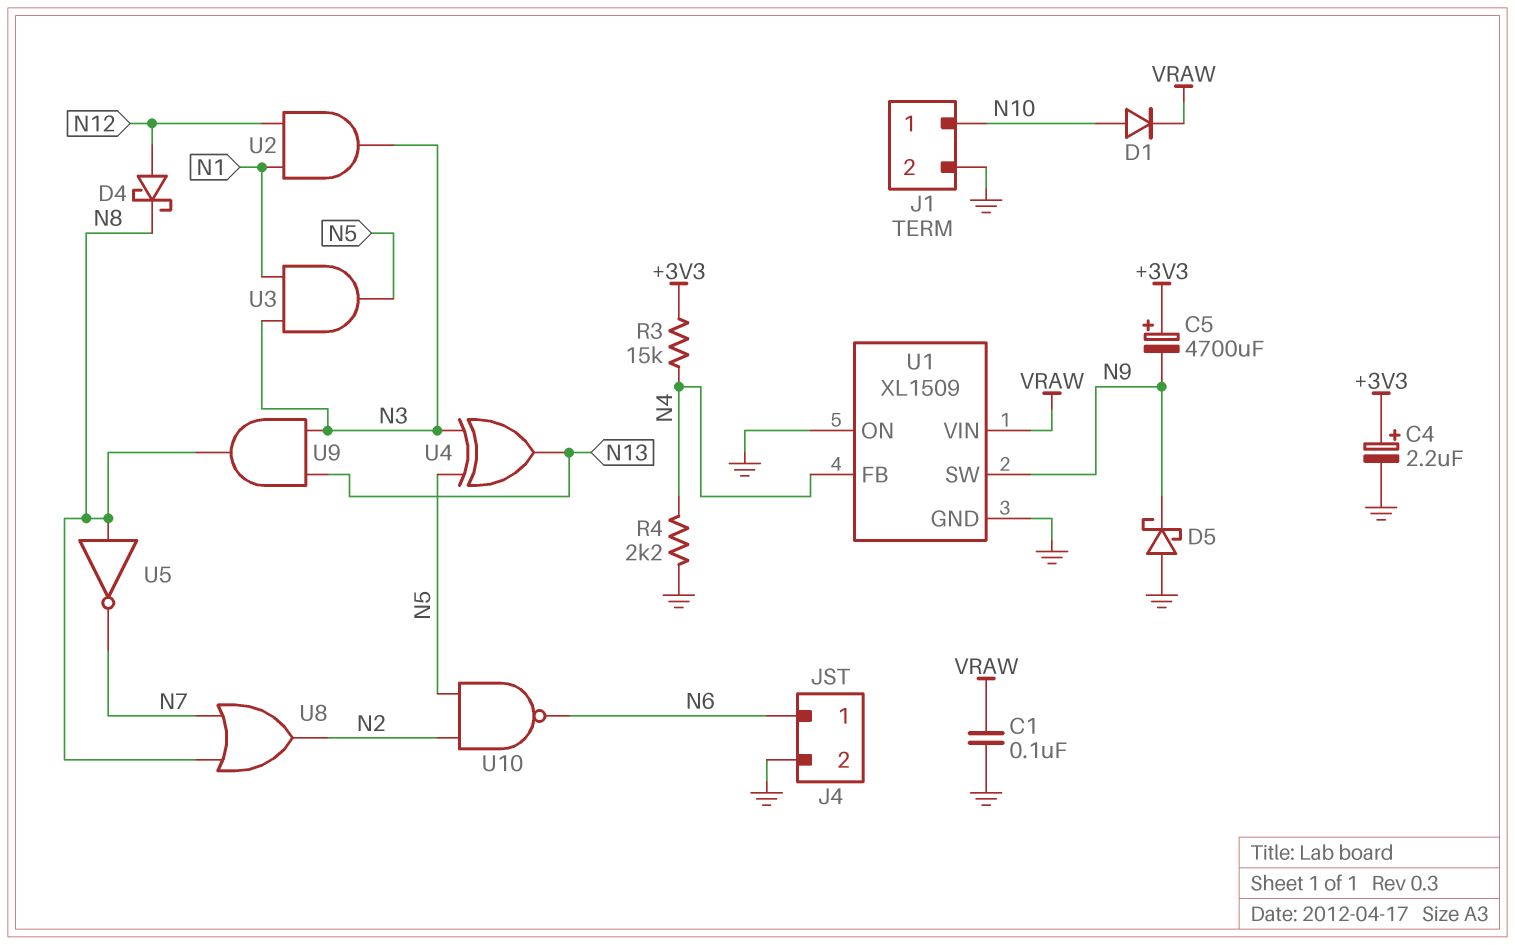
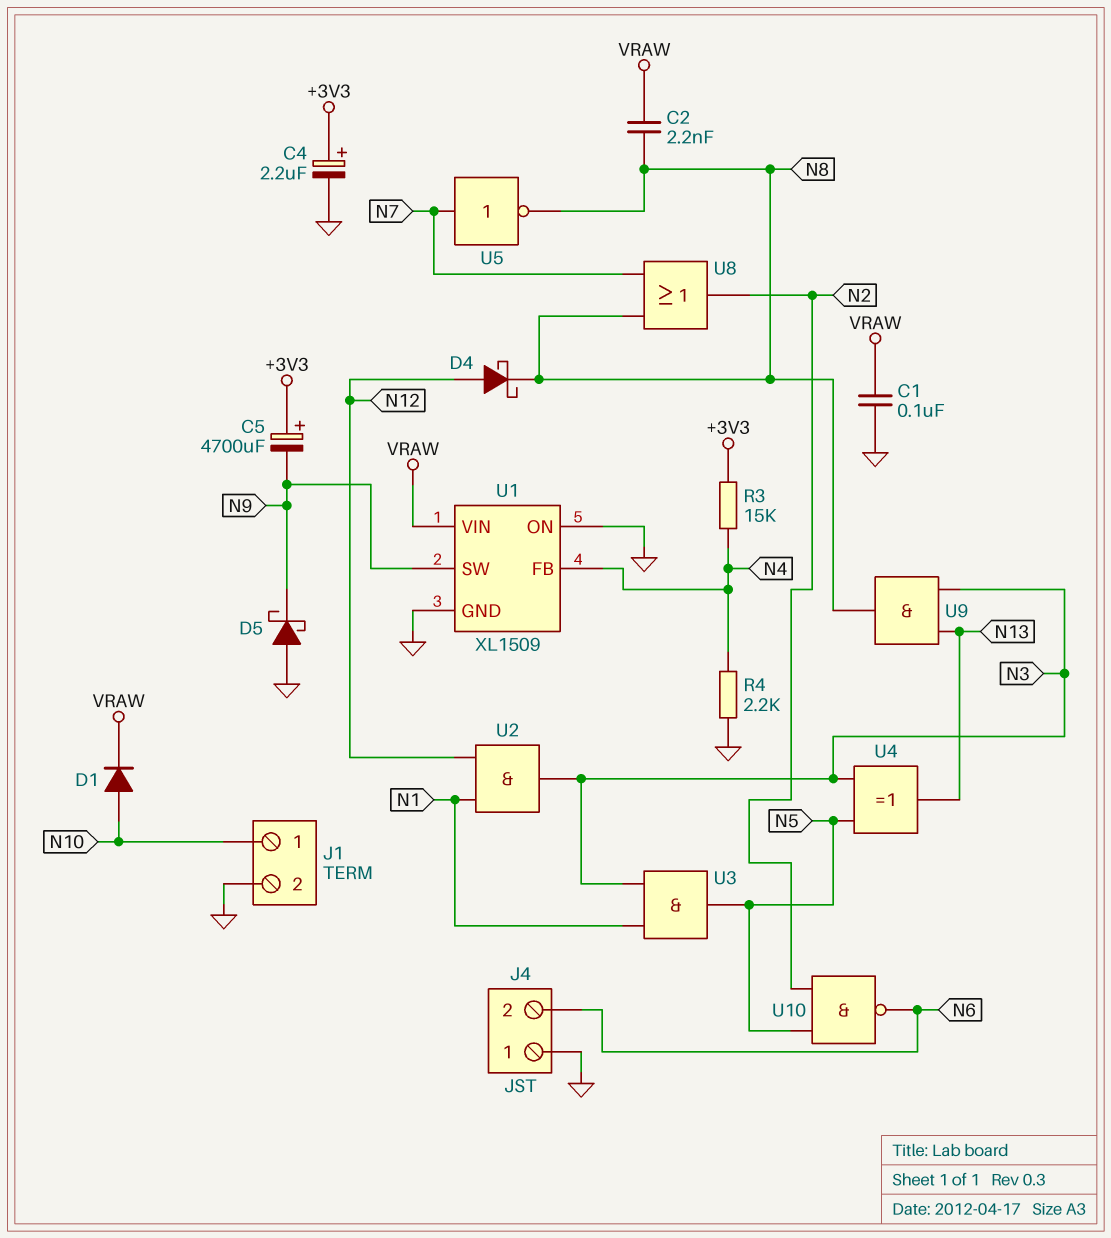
C2: none -> 2.2nF (N8, VRAW)
J4 pin 1: N6 -> GND
J4 pin 2: GND -> N6
U5: NOT (in N8, out N7) -> NOT (in N7, out N8)

